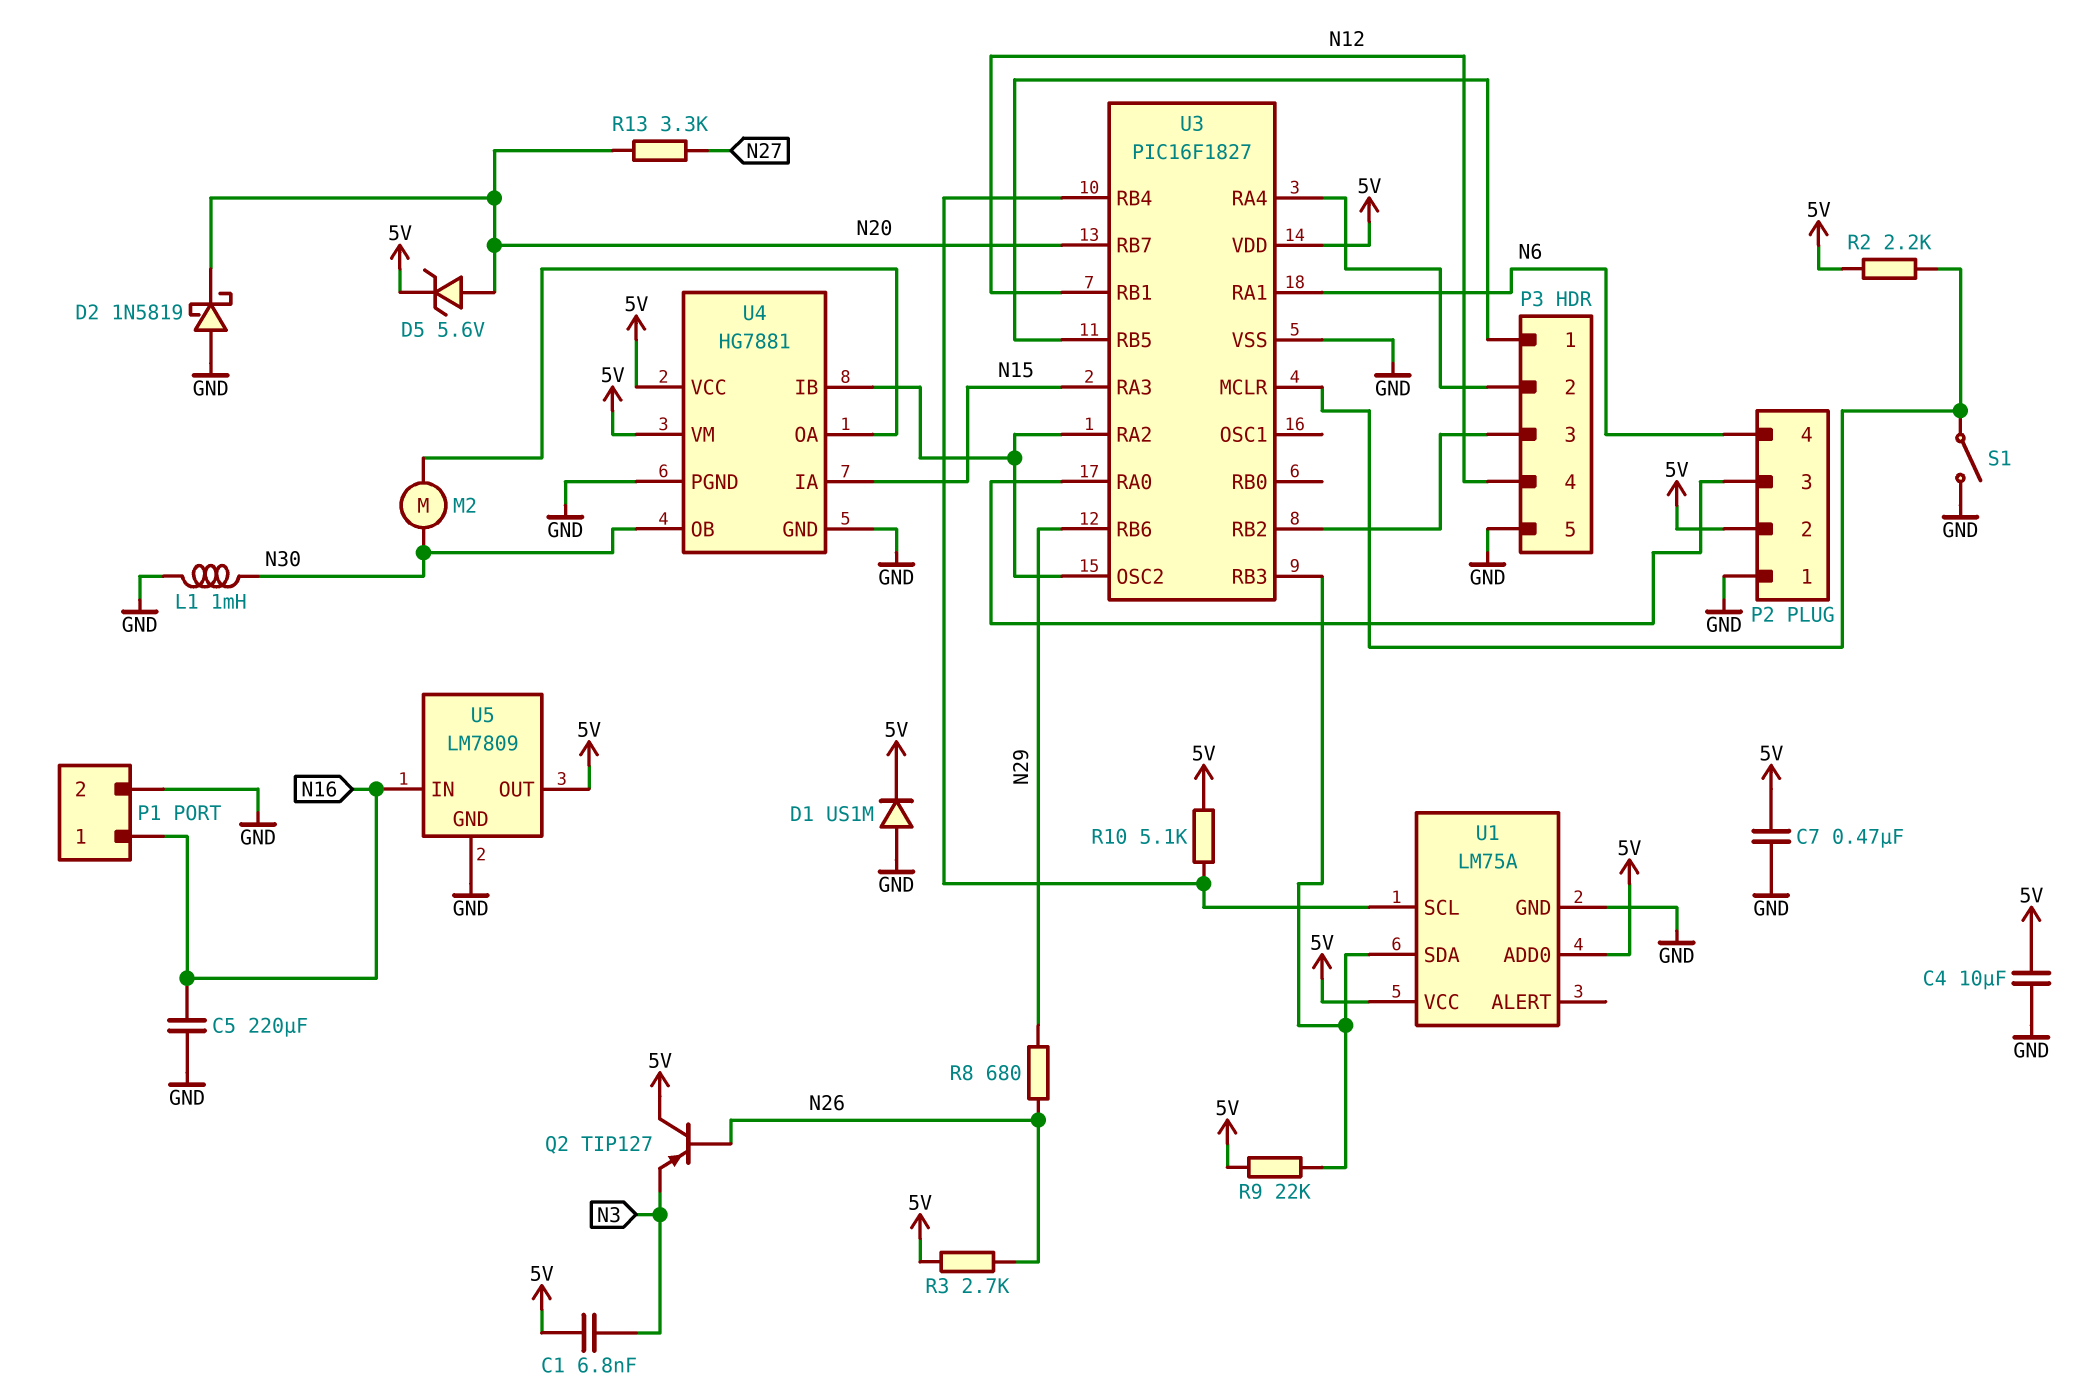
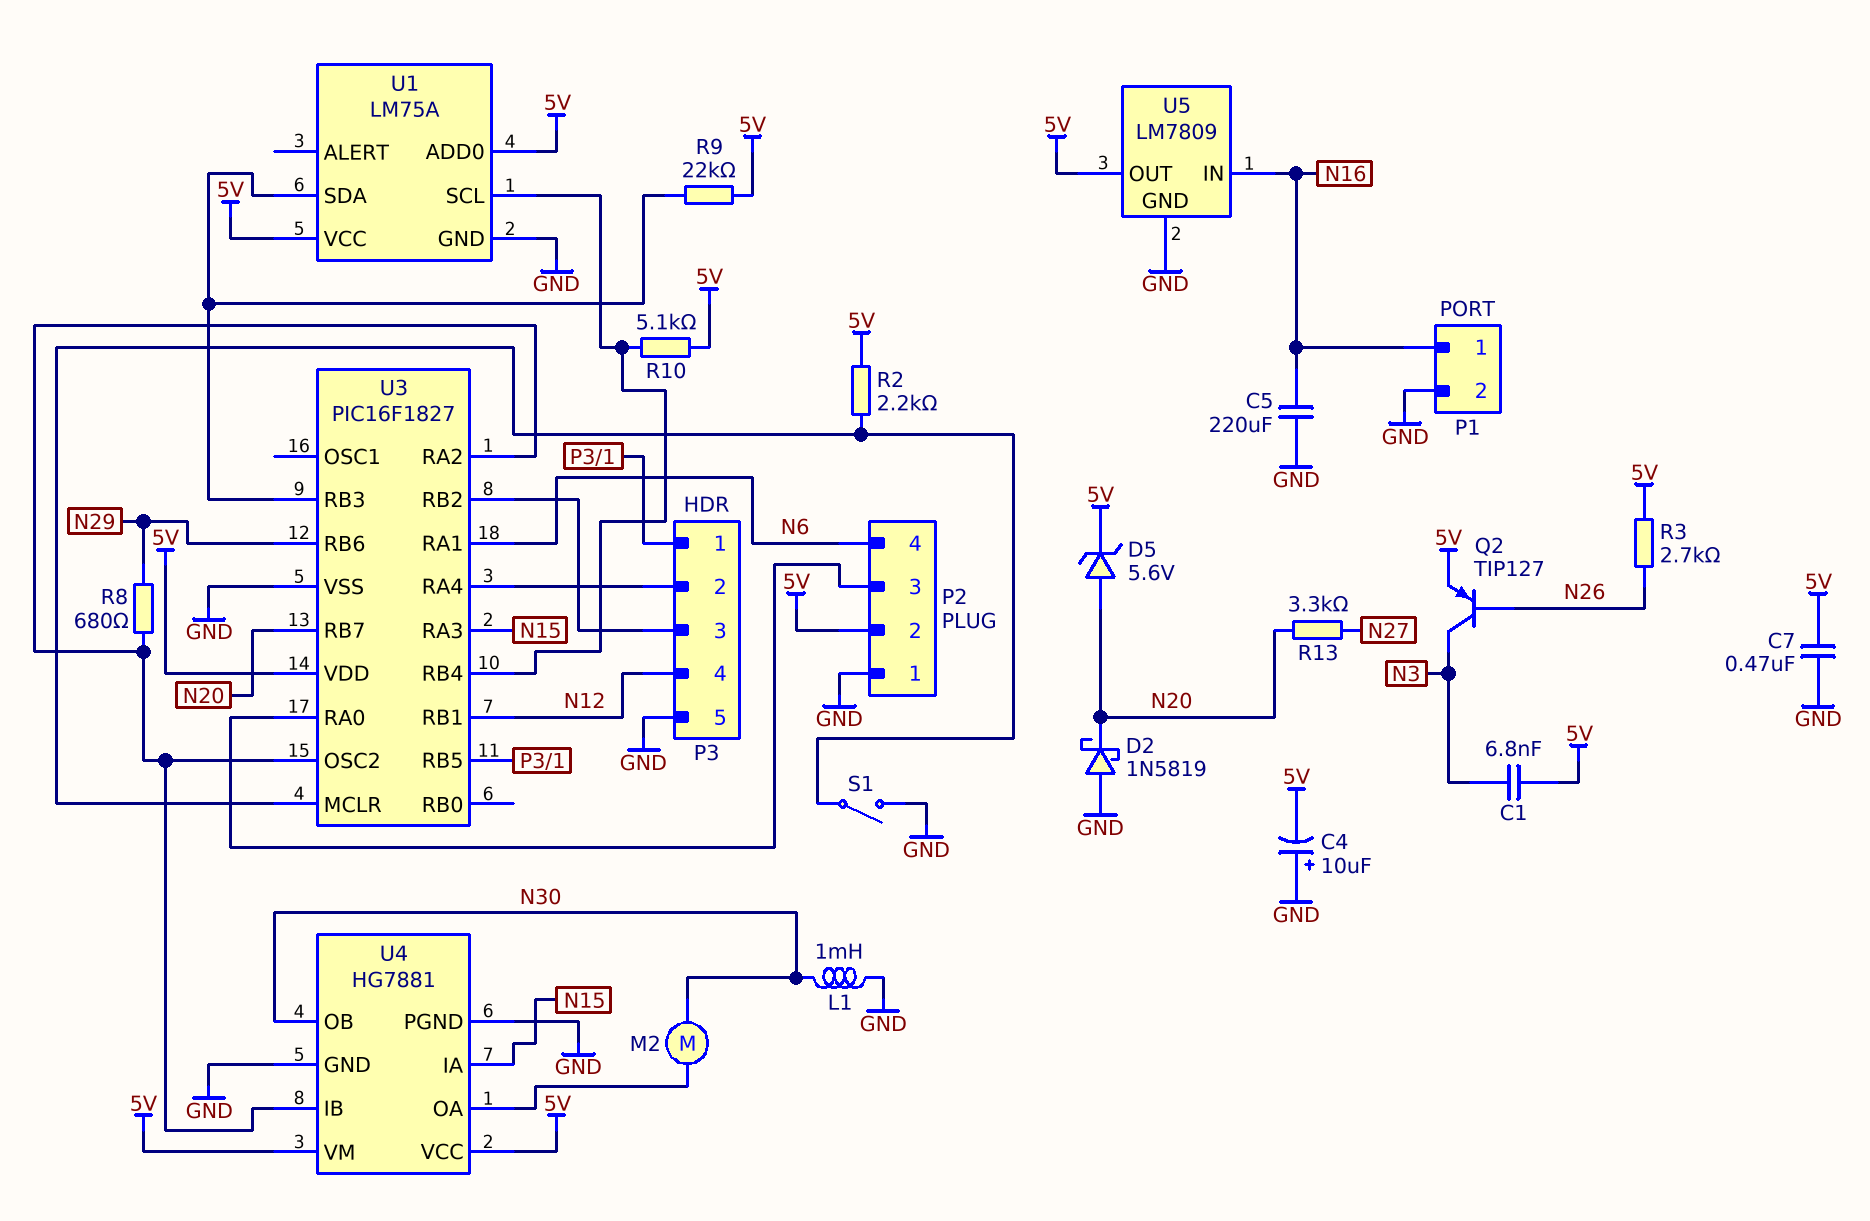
C4: 10uF (5V, GND) -> 10uF (plus GND, minus 5V)
D1: diode US1M (A GND, K 5V) -> none
Q2: PNP TIP127 (B N26, C 5V, E N3) -> PNP TIP127 (B N26, C N3, E 5V)
R8: 680 (N26, N29) -> 680 (N29, U3/OSC2)

